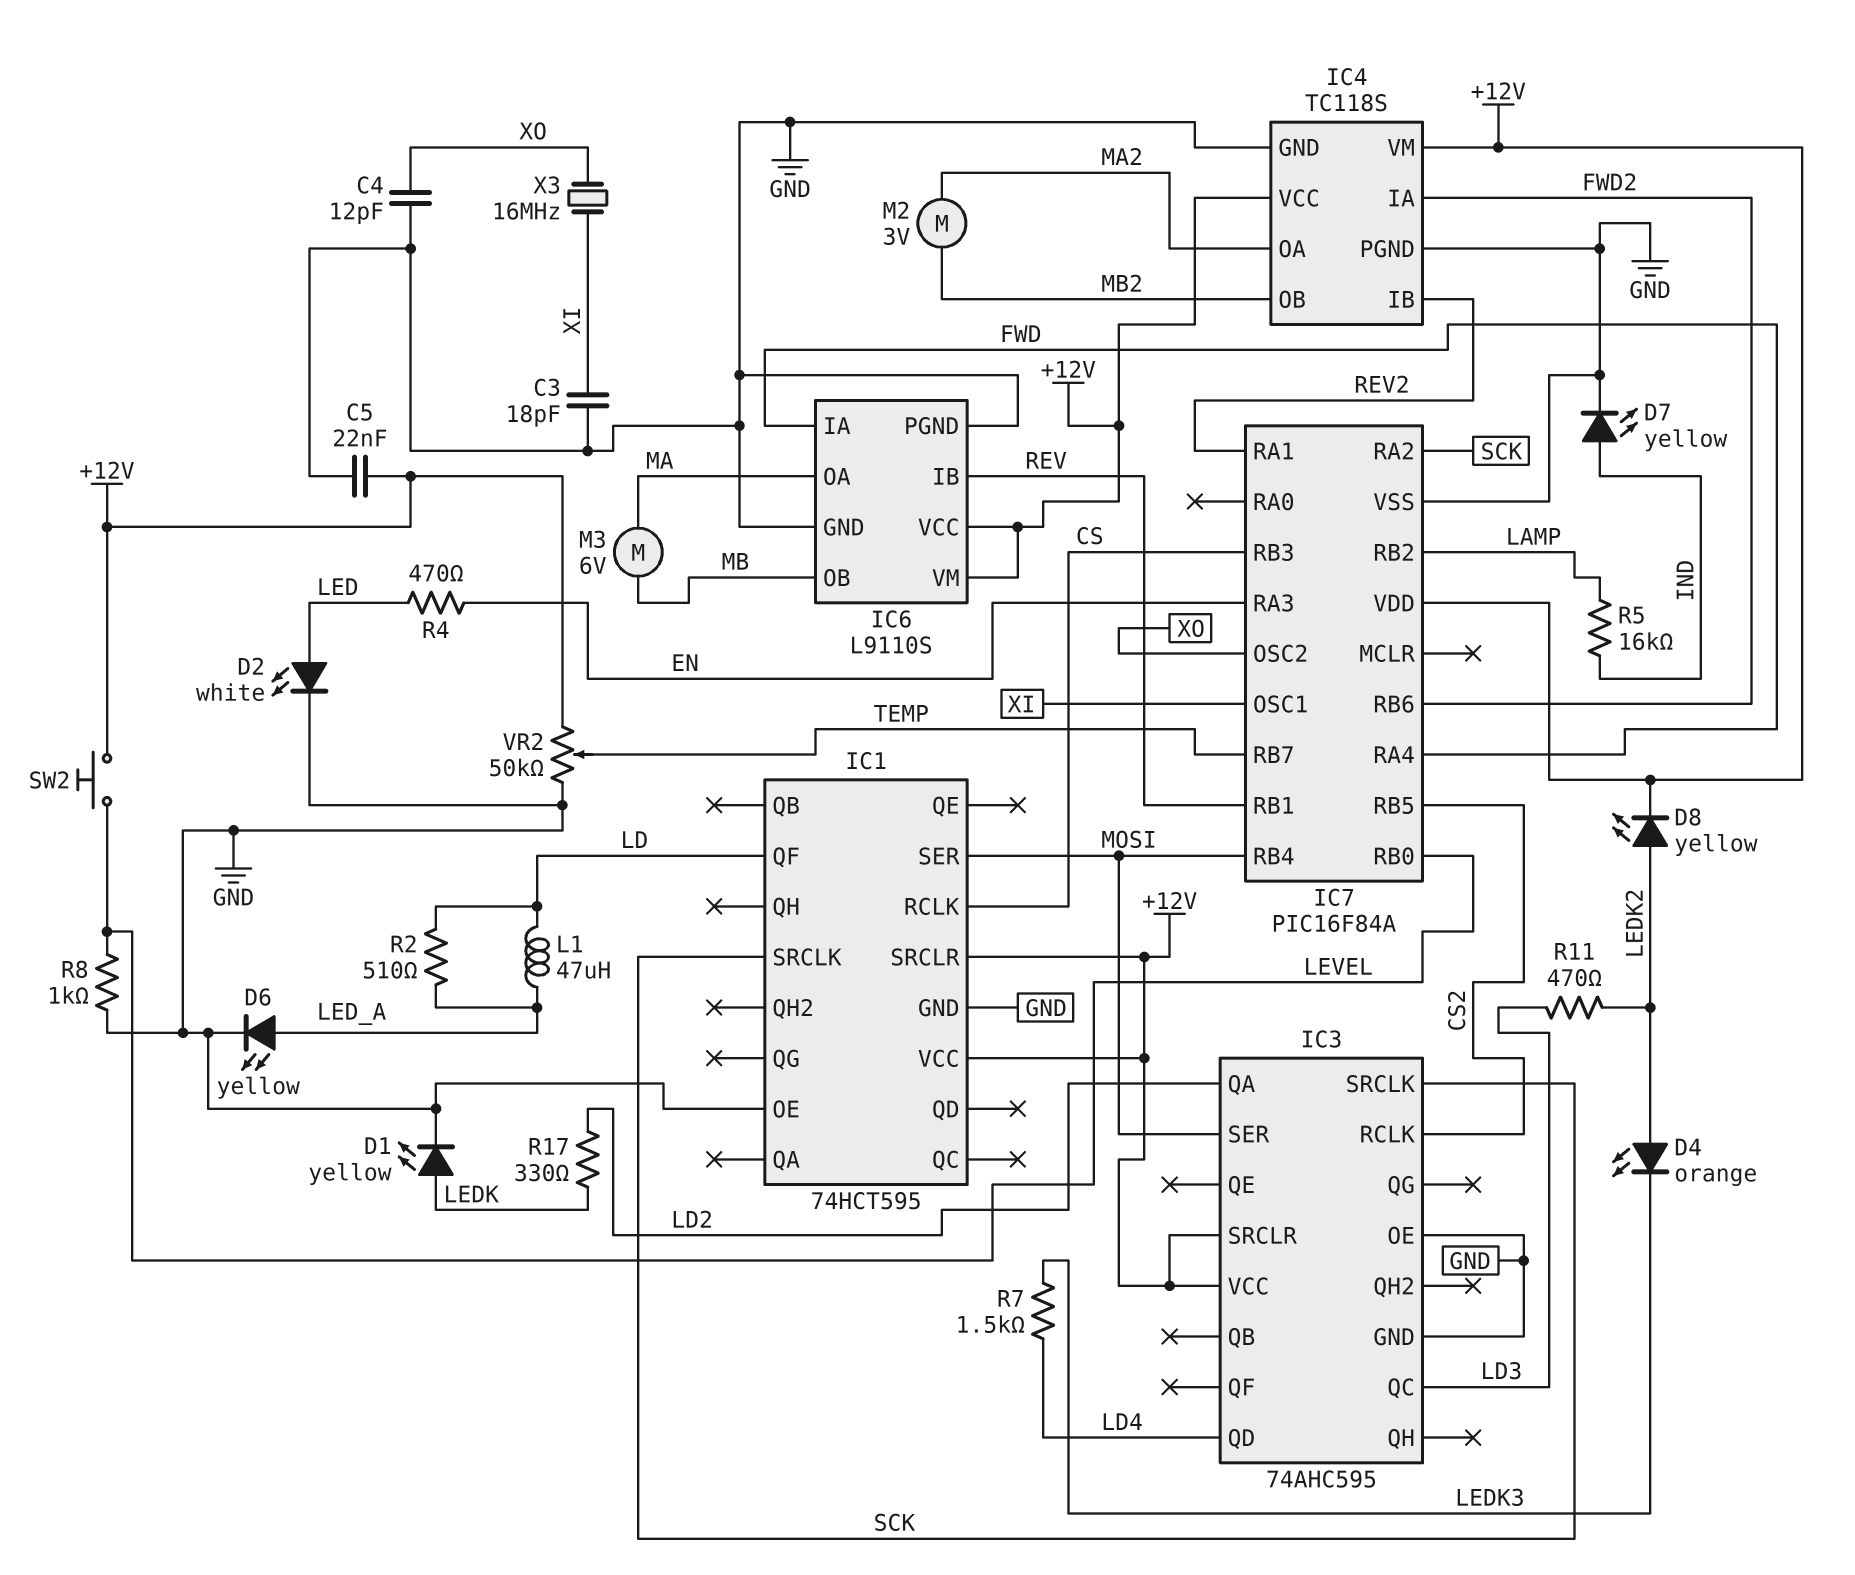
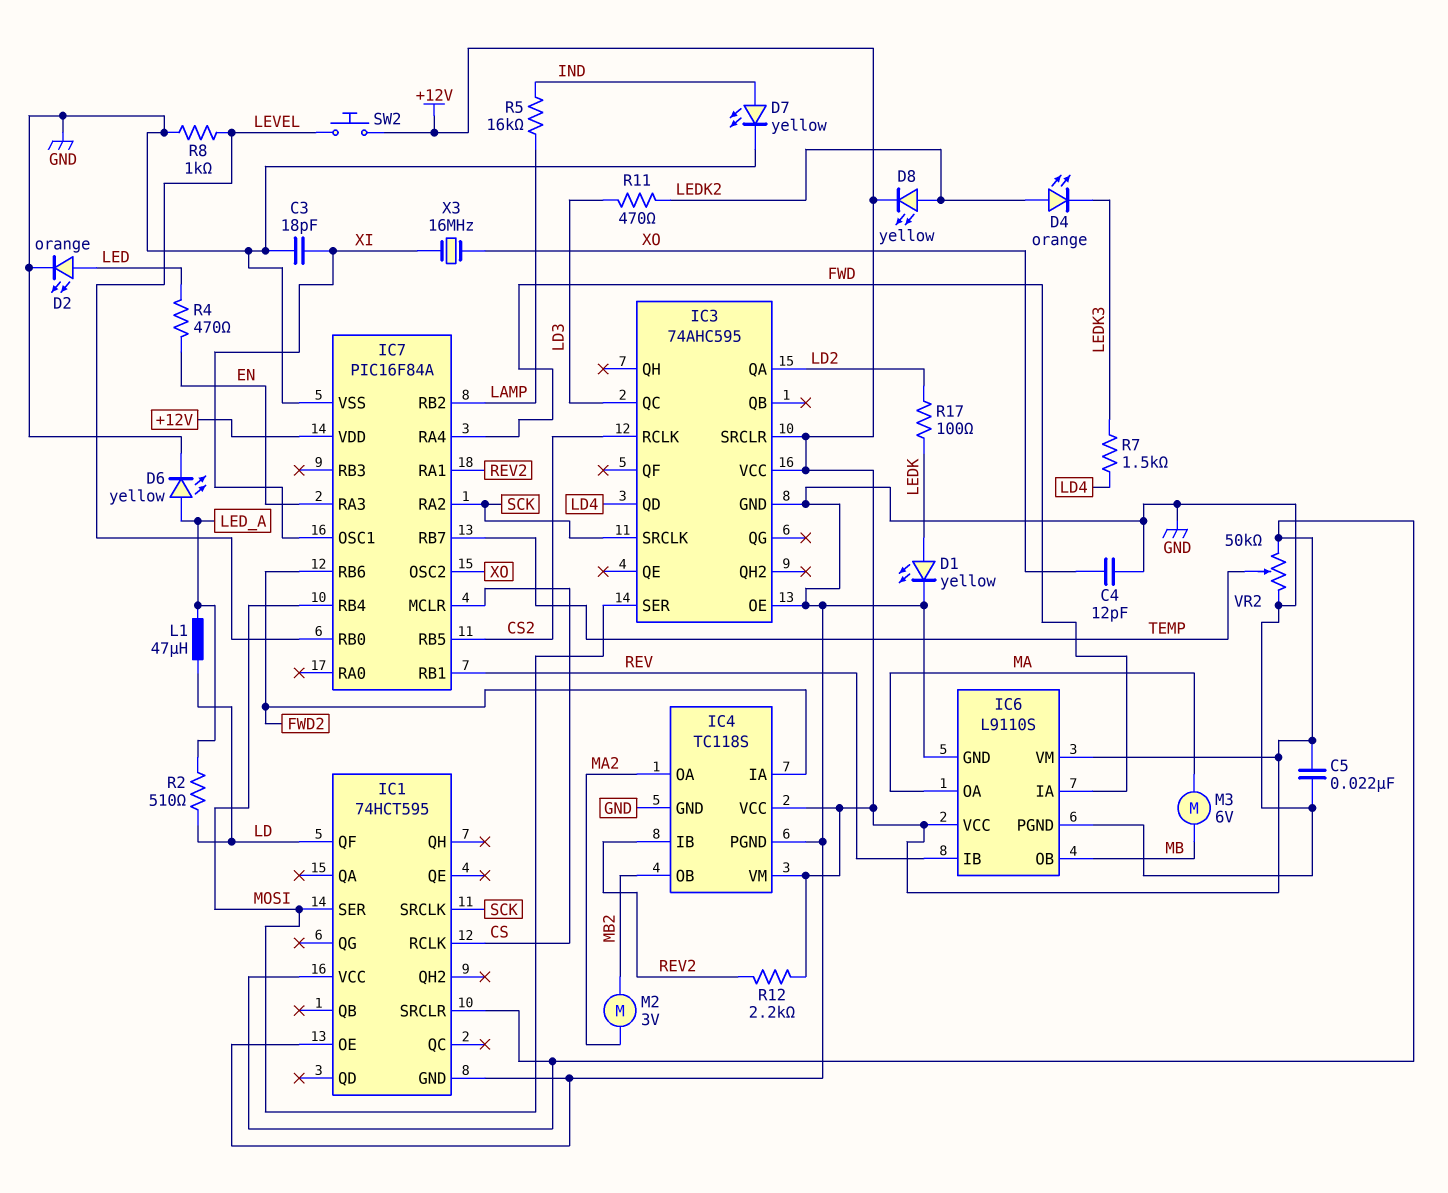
D2: LED white (A LED, K GND) -> LED orange (A LED, K GND)
IC7 pin MCLR: none -> CS
IC7 pin RB3: CS -> none
R12: none -> 2.2k (+12V, REV2)
R17: 330 (LD2, LEDK) -> 100 (LD2, LEDK)

